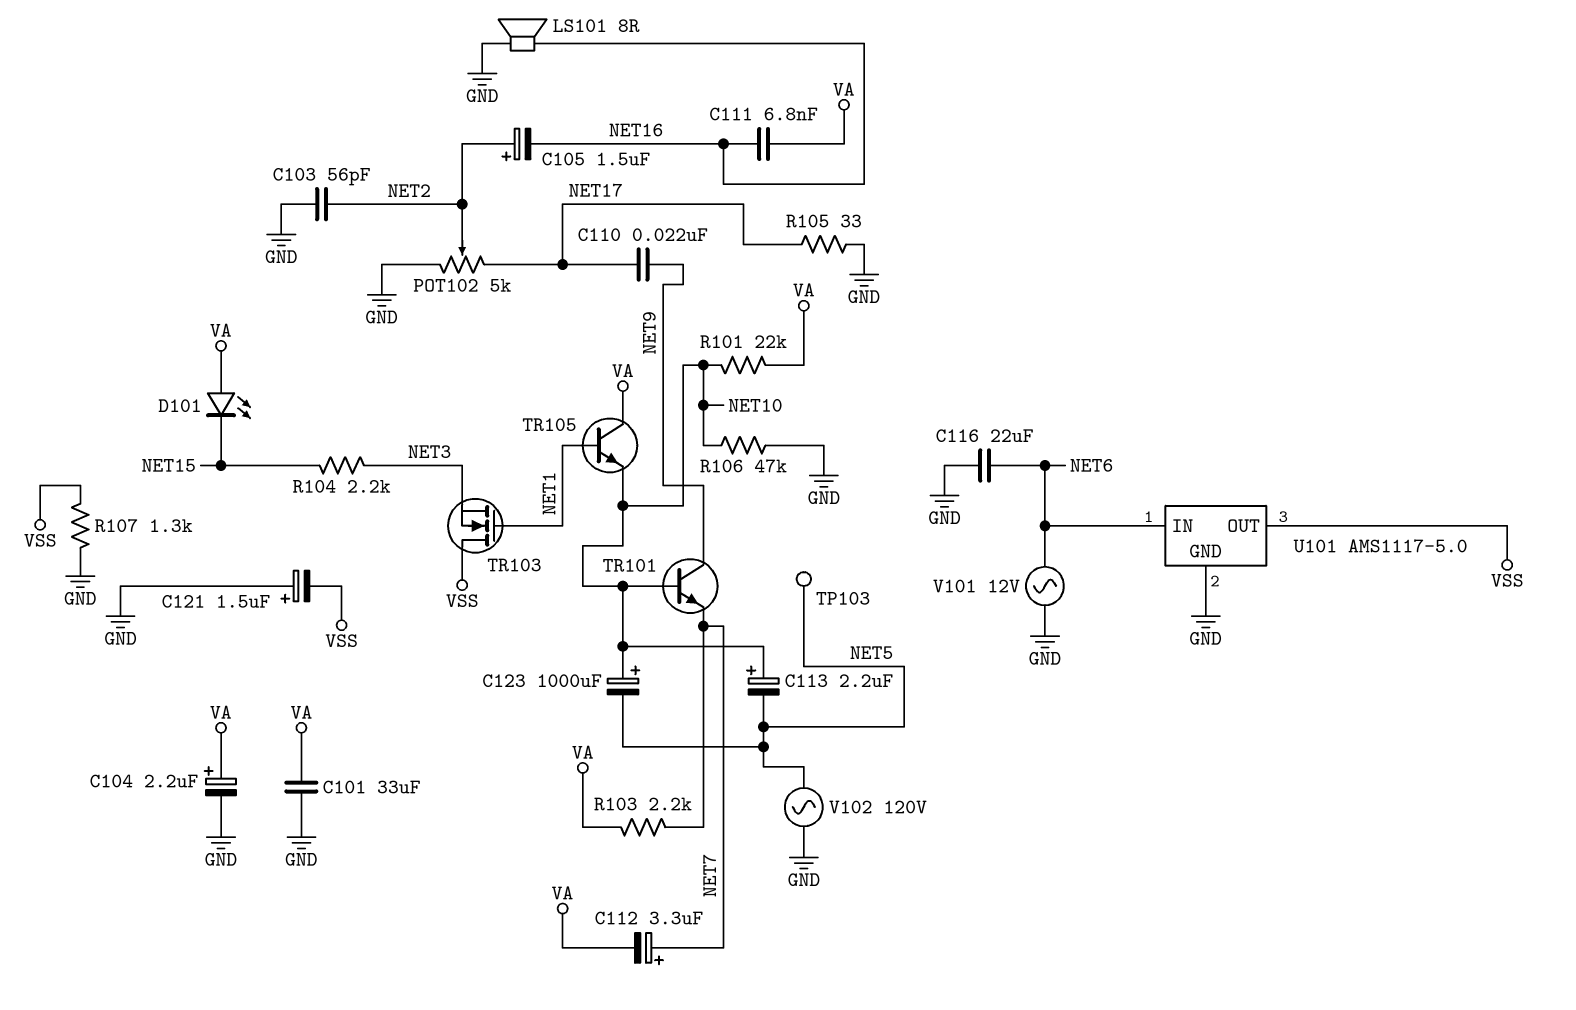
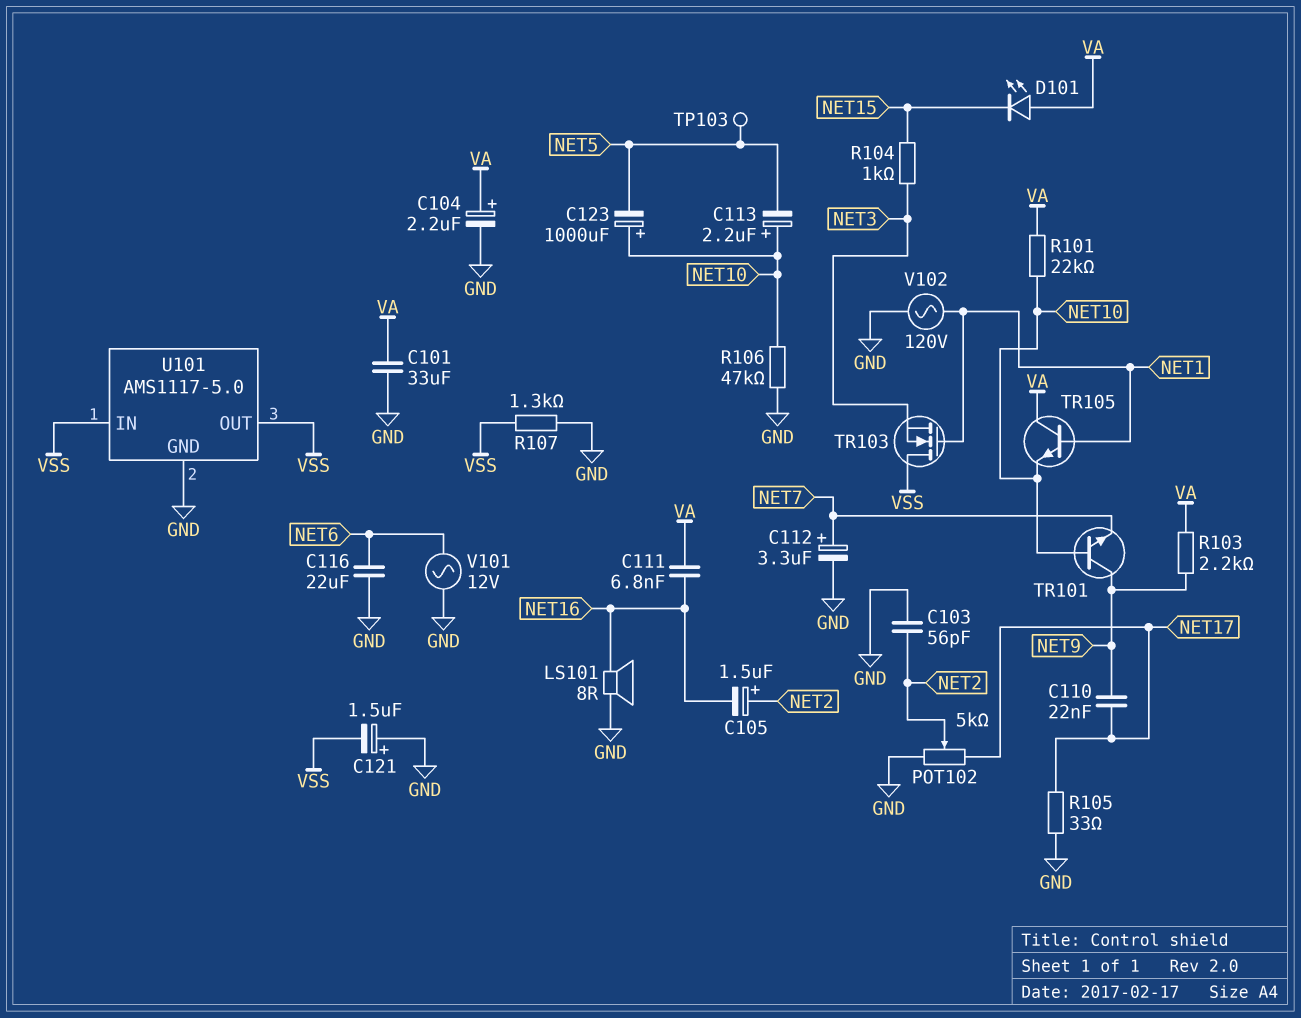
C112: 3.3uF (plus NET7, minus VA) -> 3.3uF (plus NET7, minus GND)
R103: 2.2k (NET7, VA) -> 2.2k (NET9, VA)
R104: 2.2k (NET3, NET15) -> 1k (NET3, NET15)
U101 pin IN: NET6 -> VSS
V102: AC 120V (GND, NET5) -> AC 120V (GND, NET1)

